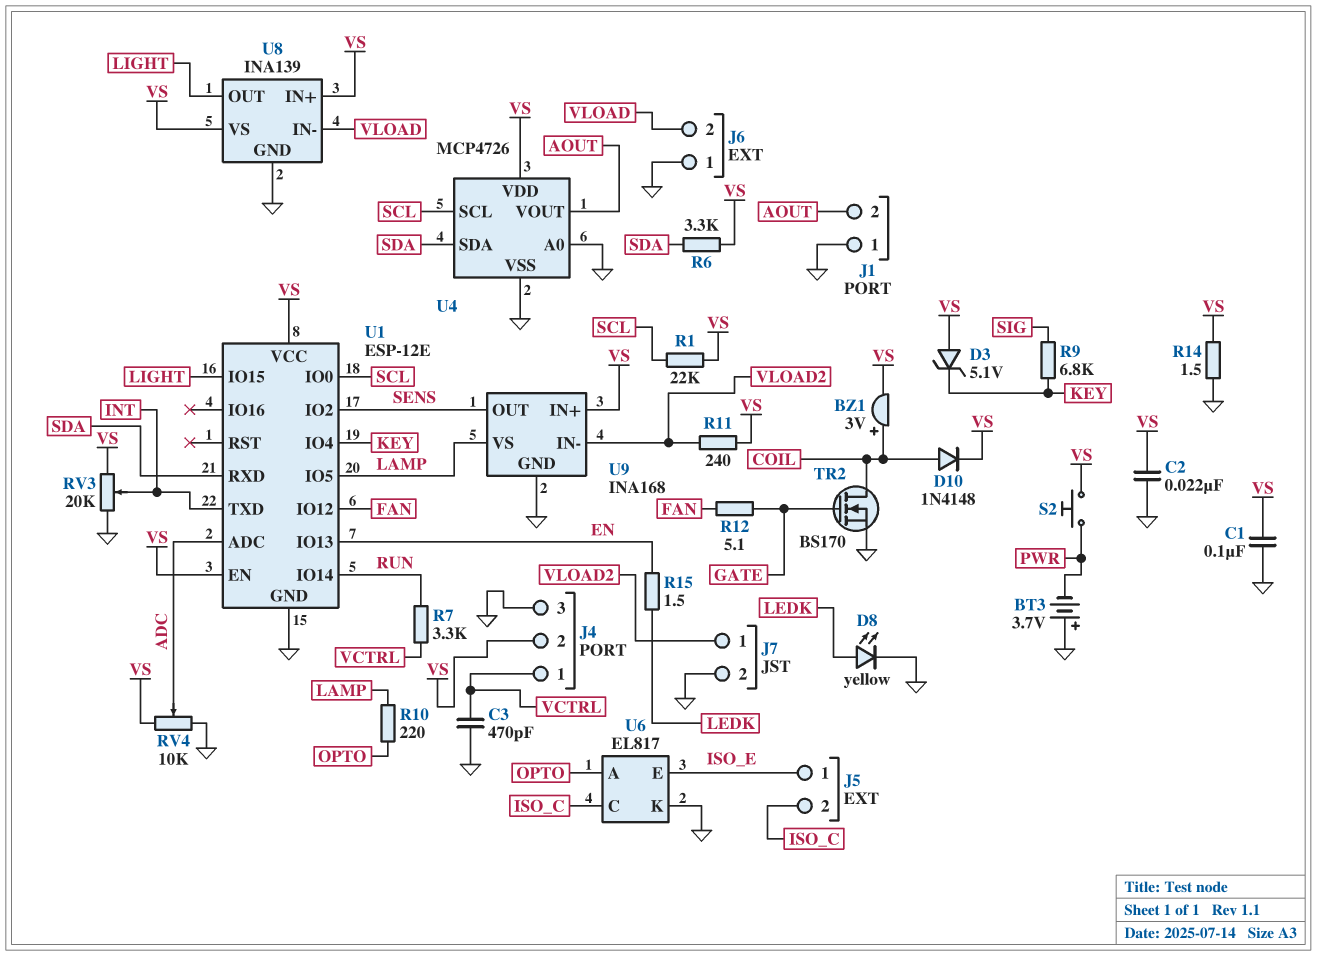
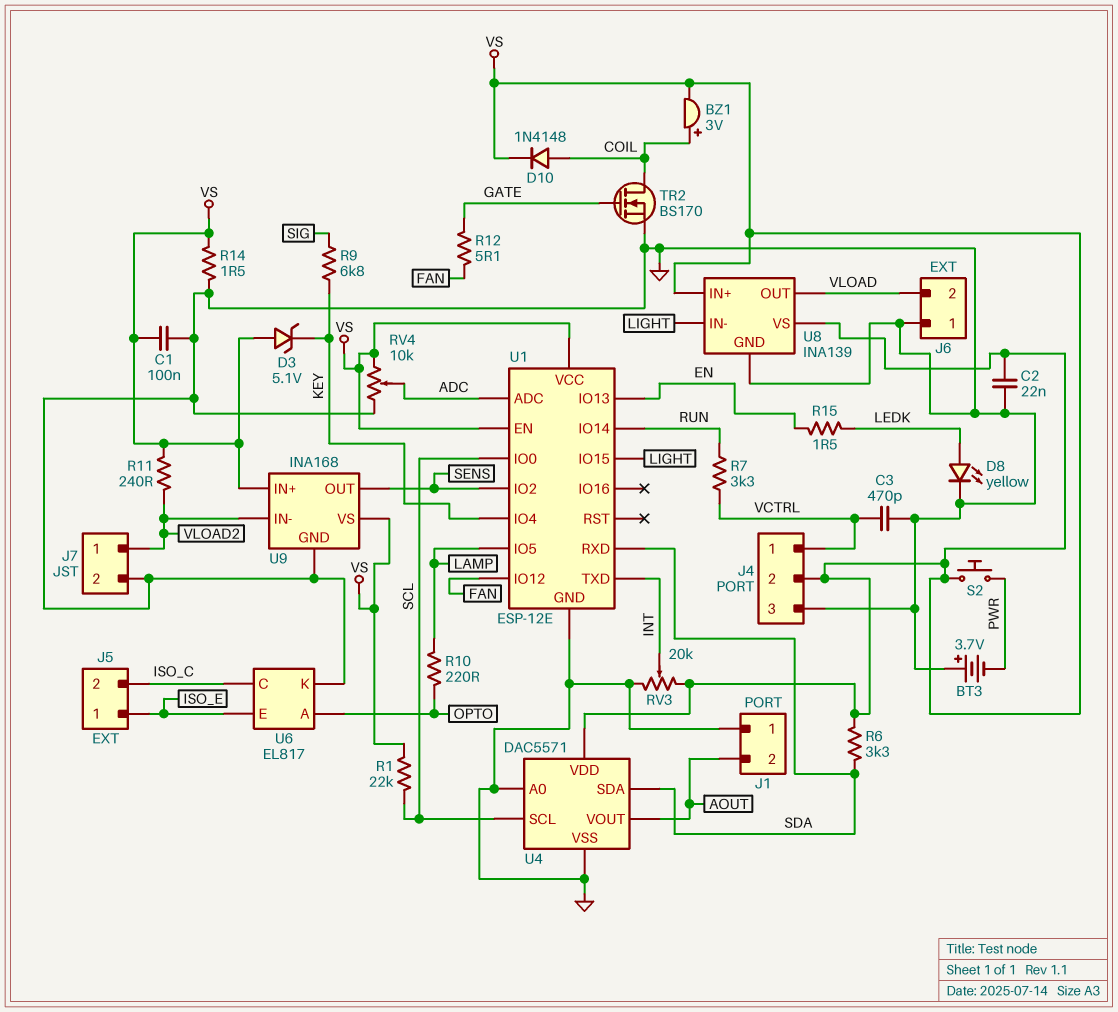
U4: MCP4726 -> DAC5571
U8 pin IN-: VLOAD -> LIGHT
U8 pin OUT: LIGHT -> VLOAD
U9 pin VS: LAMP -> VS

